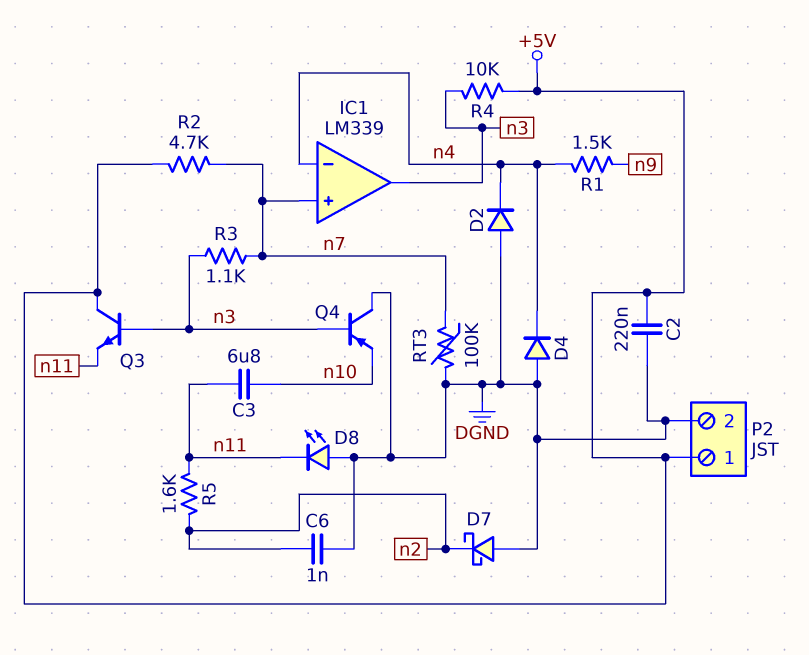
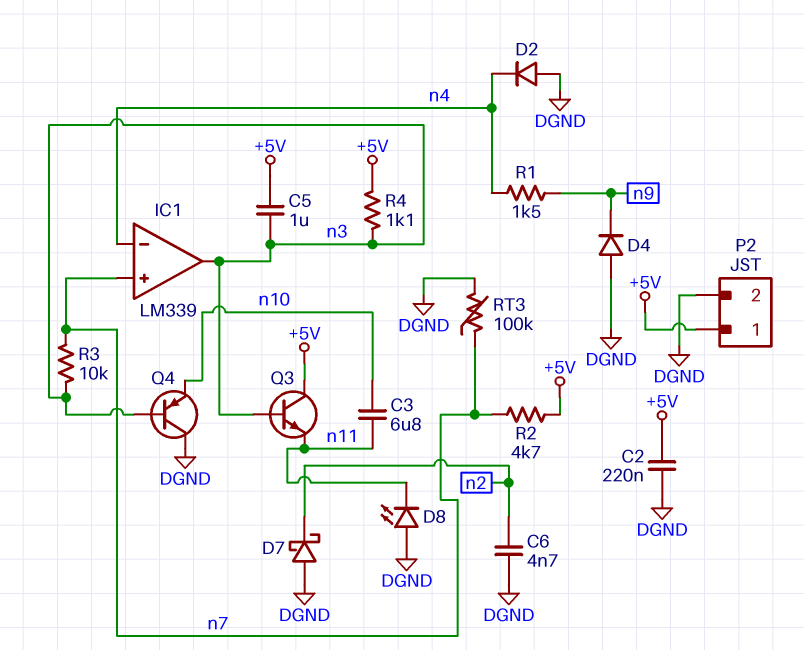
C5: none -> 1uF (+5V, n3)
C6: 1nF (DGND, n2) -> 4.7nF (DGND, n2)
D4: diode (A DGND, K n4) -> diode (A DGND, K n9)
R3: 1.1k (n3, n7) -> 10k (n3, n7)
R4: 10k (+5V, n3) -> 1.1k (+5V, n3)
R5: 1.6k (n2, n11) -> none

